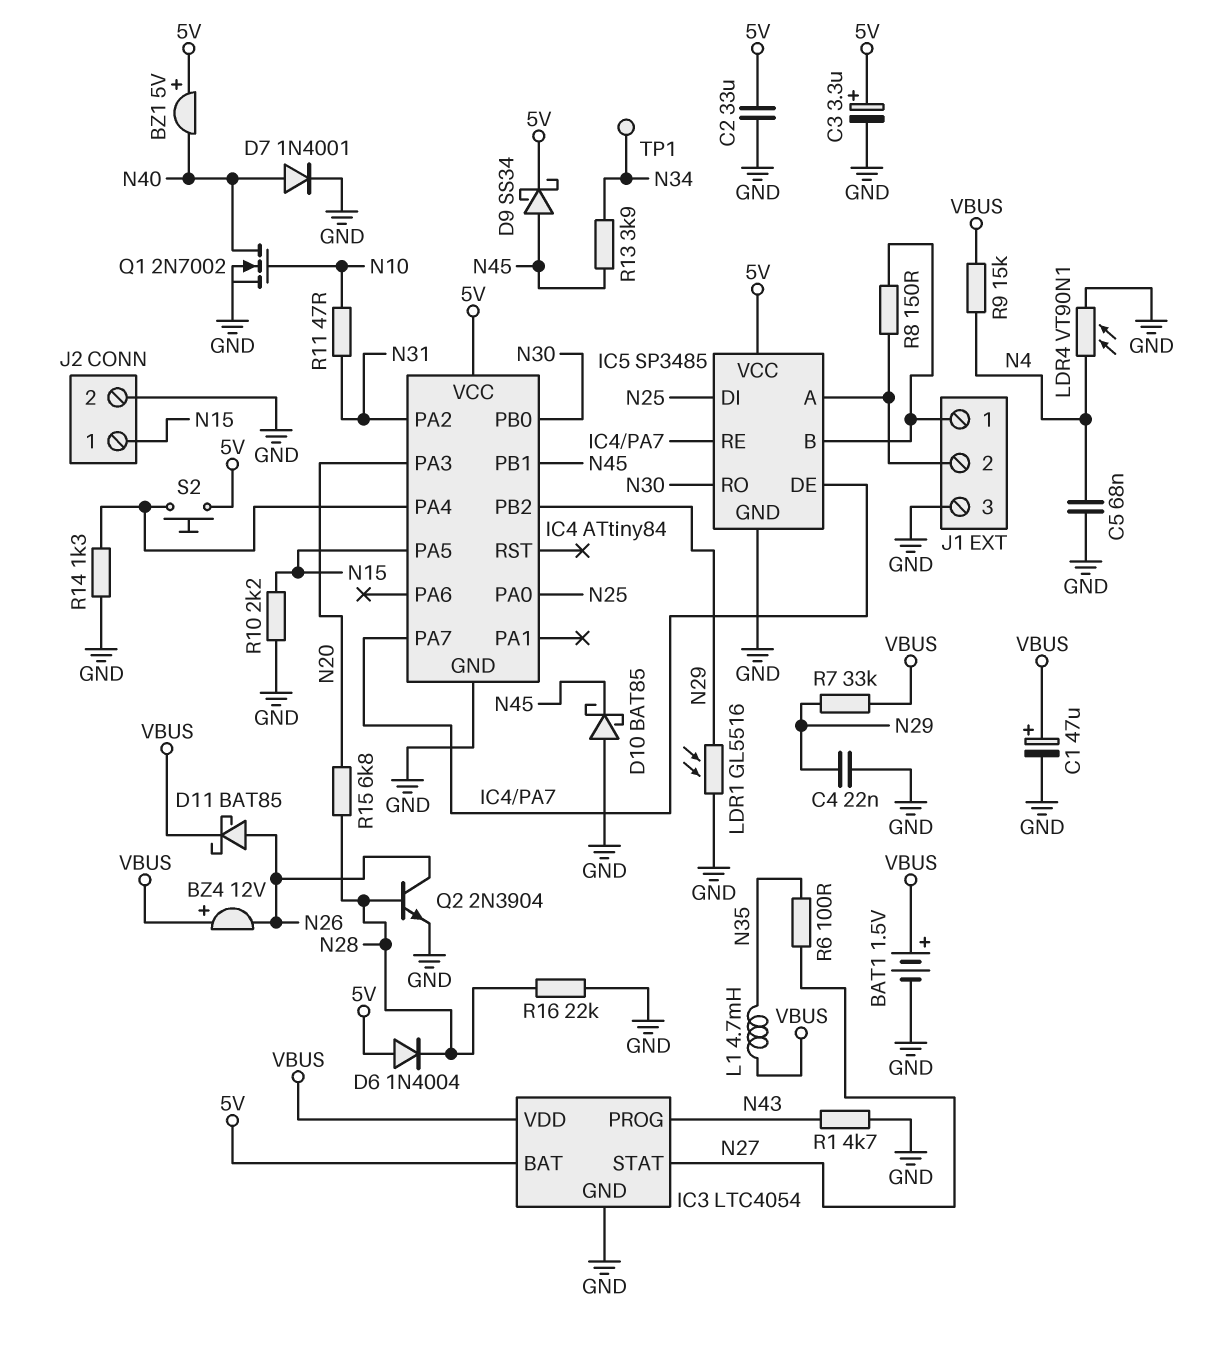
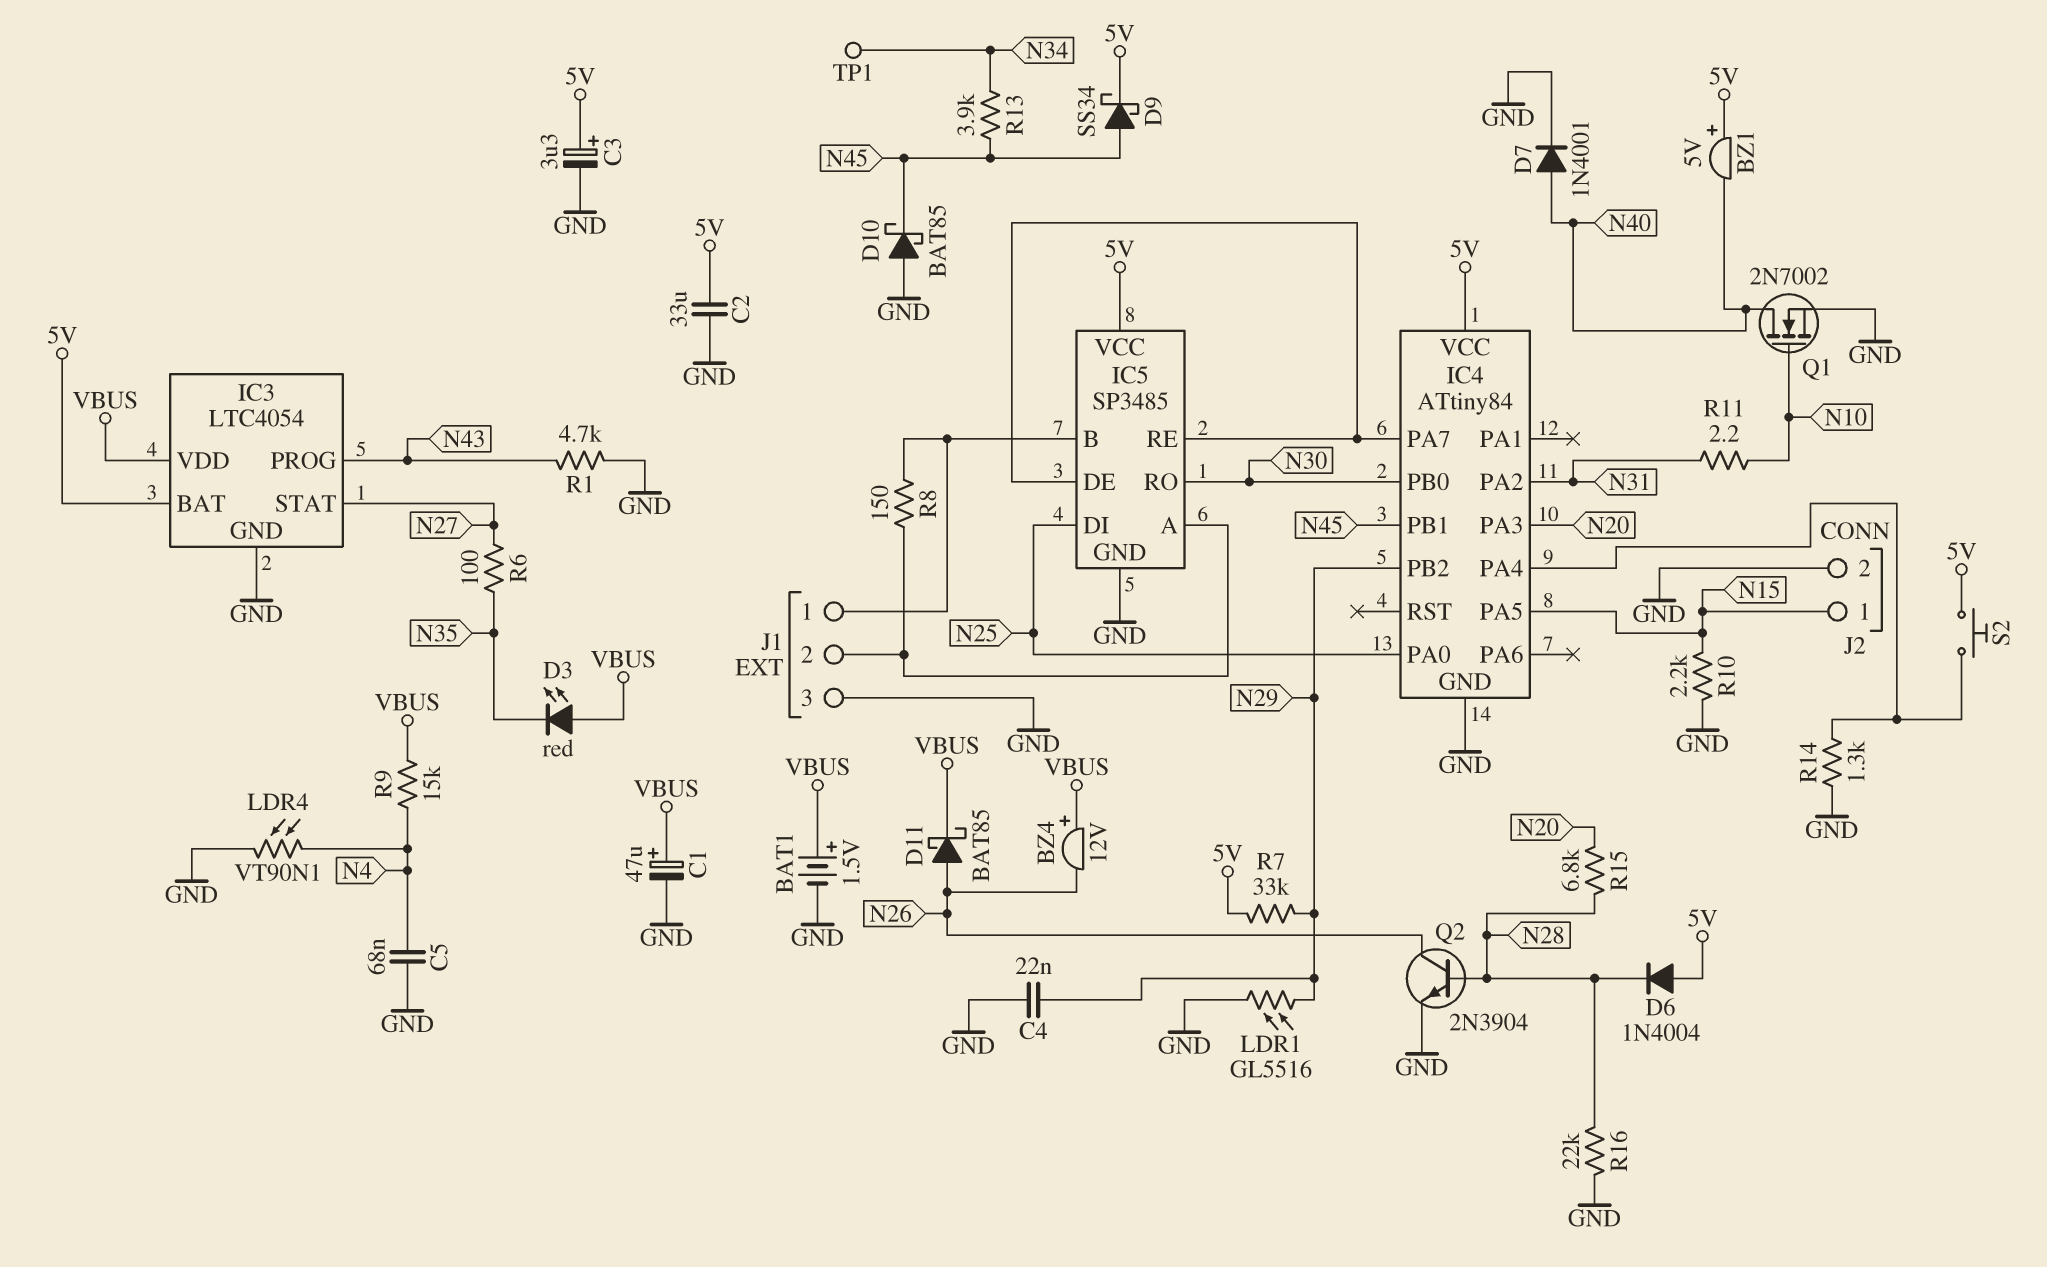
D3: none -> LED red (A VBUS, K N35)
L1: 4.7mH (N35, VBUS) -> none
R7: 33k (N29, VBUS) -> 33k (5V, N29)
R11: 47 (N10, N31) -> 2.2 (N10, N31)

